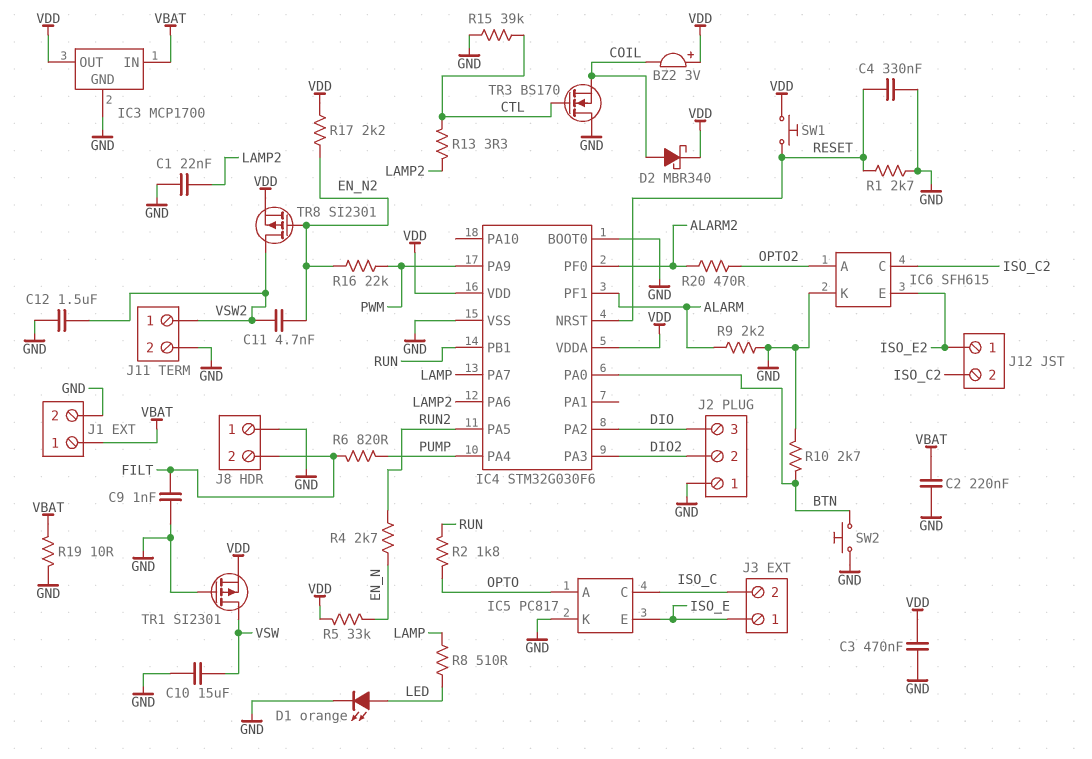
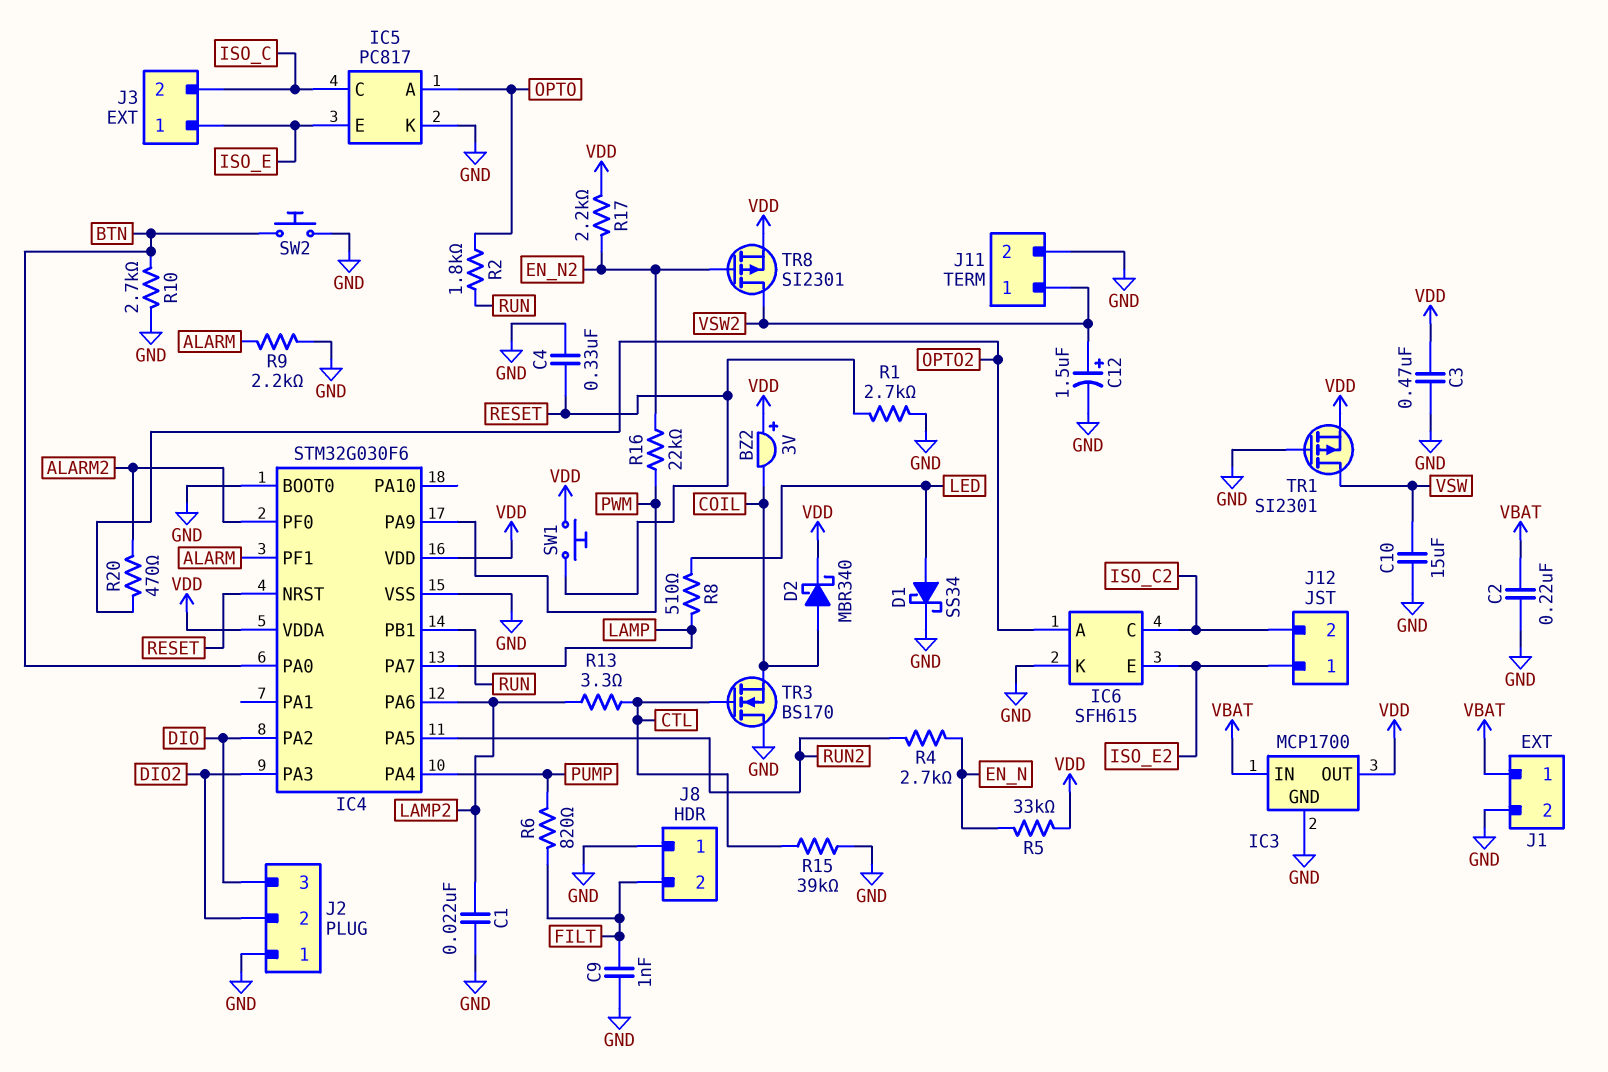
C11: 4.7nF (EN_N2, VSW2) -> none
C12: 1.5uF (GND, VSW2) -> 1.5uF (plus VSW2, minus GND)
D1: LED orange (A LED, K GND) -> schottky SS34 (A LED, K GND)
R19: 10 (GND, VBAT) -> none

